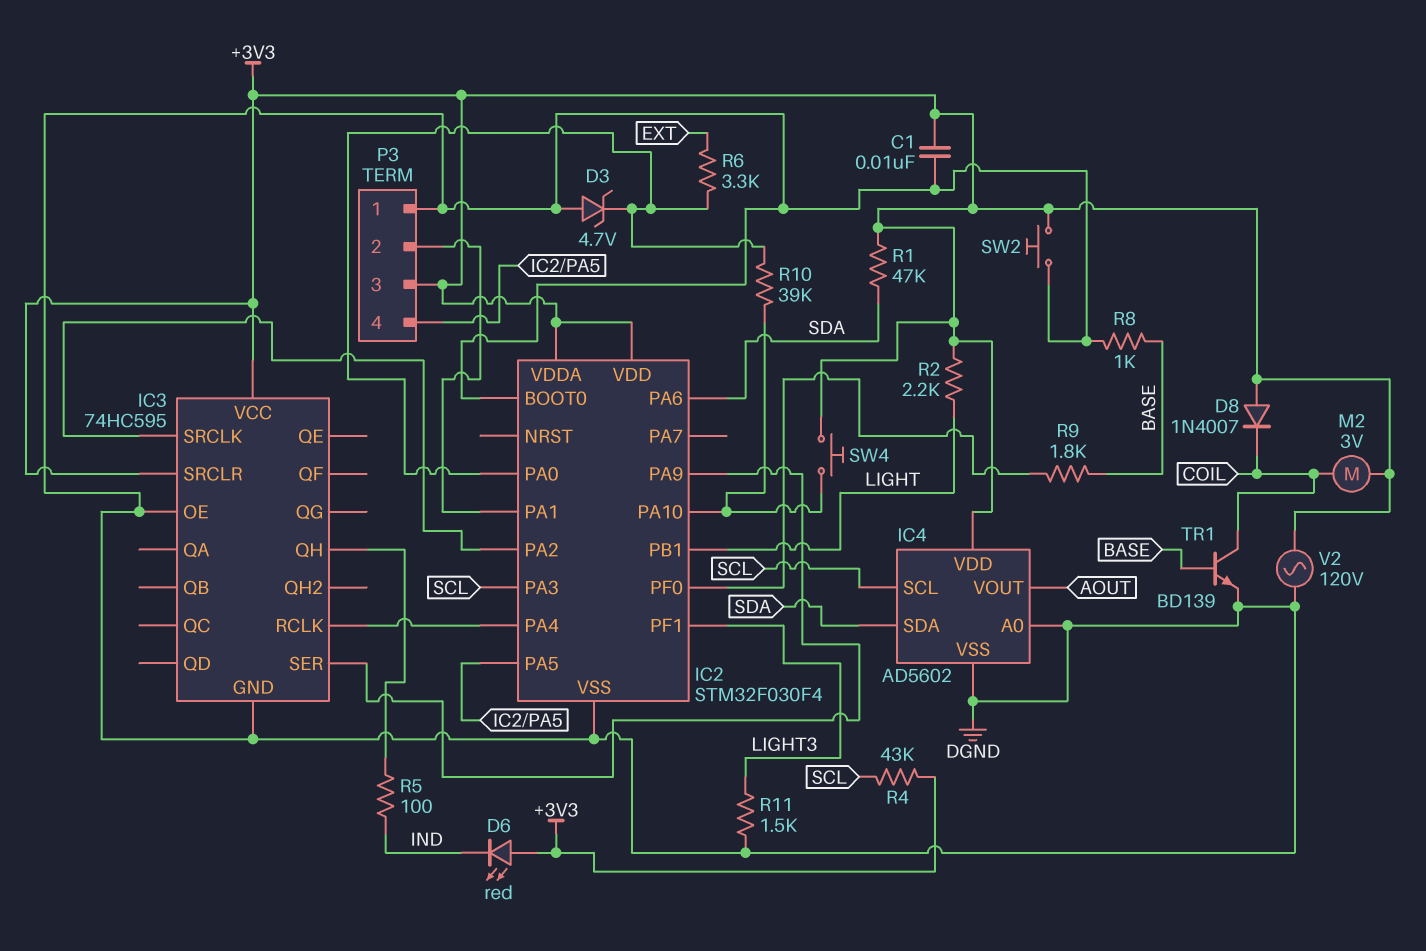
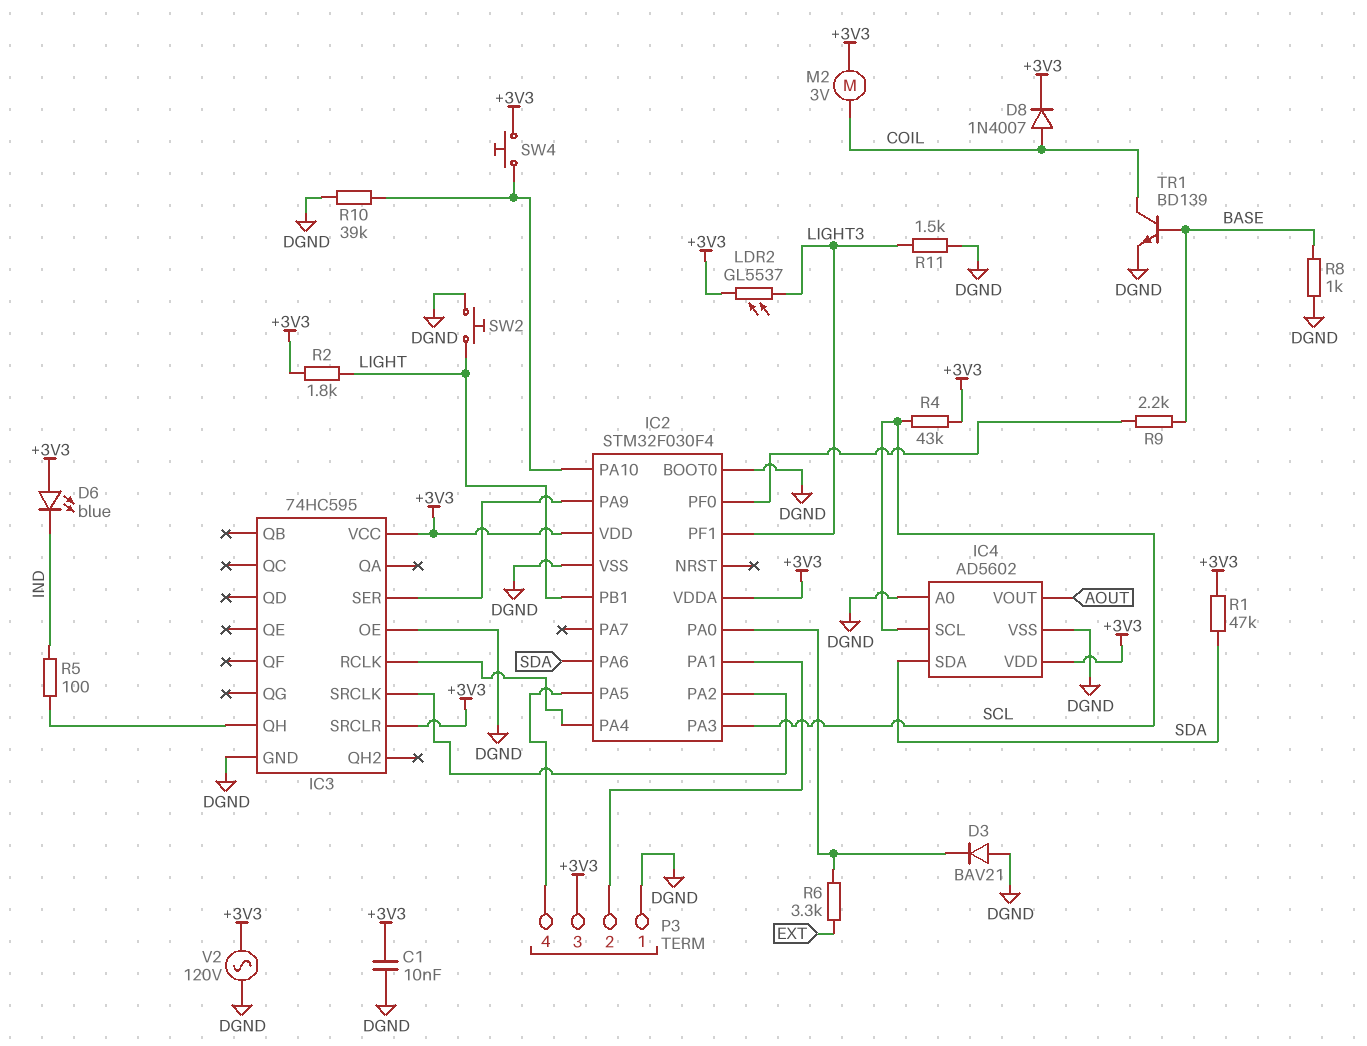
D3: zener 4.7V (A DGND, K IC2/PA0) -> diode BAV21 (A DGND, K IC2/PA0)
D6: LED red (A +3V3, K IND) -> LED blue (A +3V3, K IND)
D8: diode 1N4007 (A +3V3, K COIL) -> diode 1N4007 (A COIL, K +3V3)
LDR2: none -> GL5537 (+3V3, LIGHT3)
R2: 2.2k (+3V3, LIGHT) -> 1.8k (+3V3, LIGHT)
R9: 1.8k (BASE, IC2/PF0) -> 2.2k (BASE, IC2/PF0)
R10: 39k (IC2/PA0, IC2/PA10) -> 39k (DGND, IC2/PA10)
SW2: button (+3V3, DGND) -> button (DGND, LIGHT)

